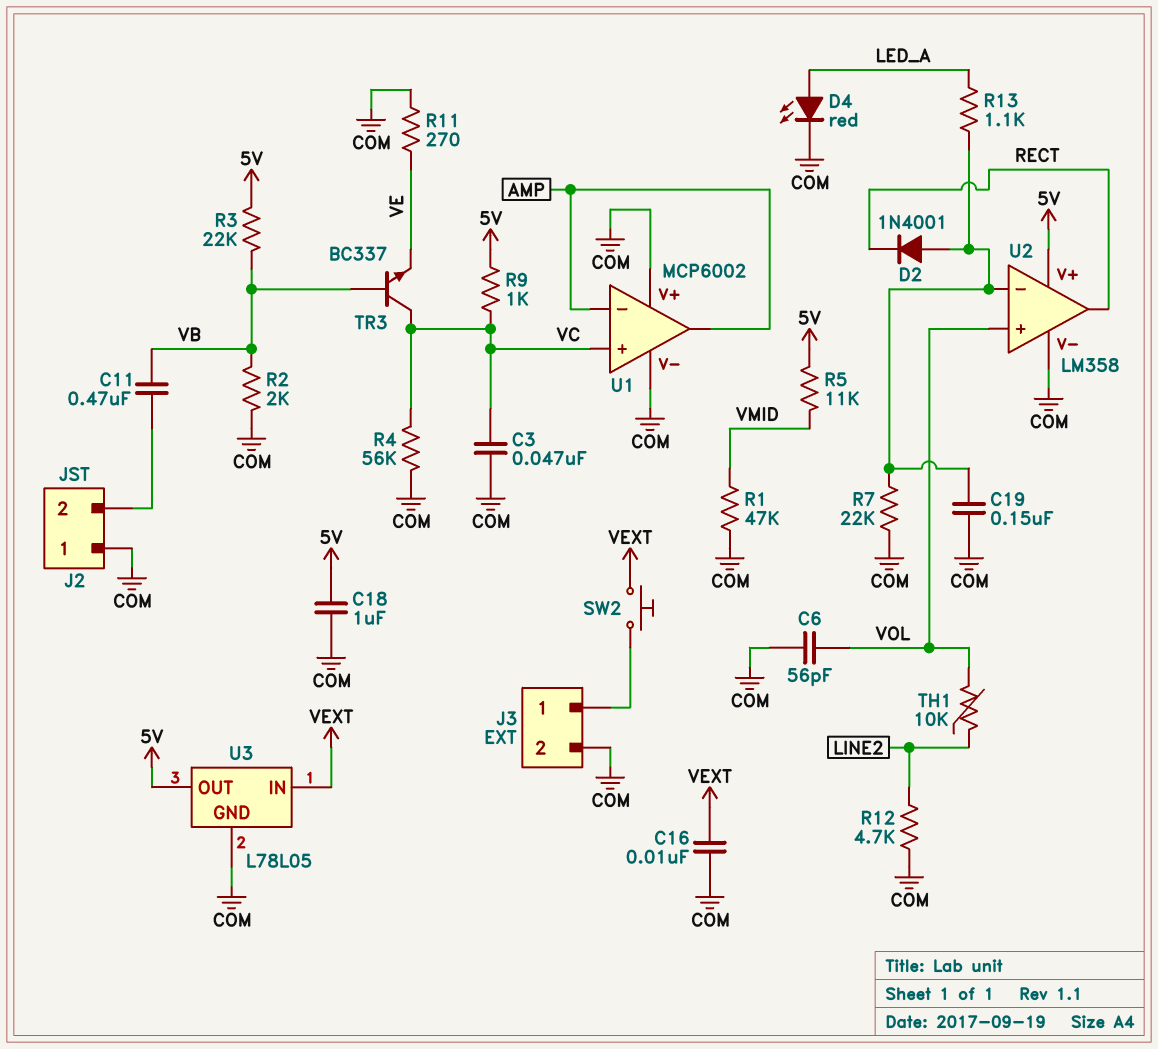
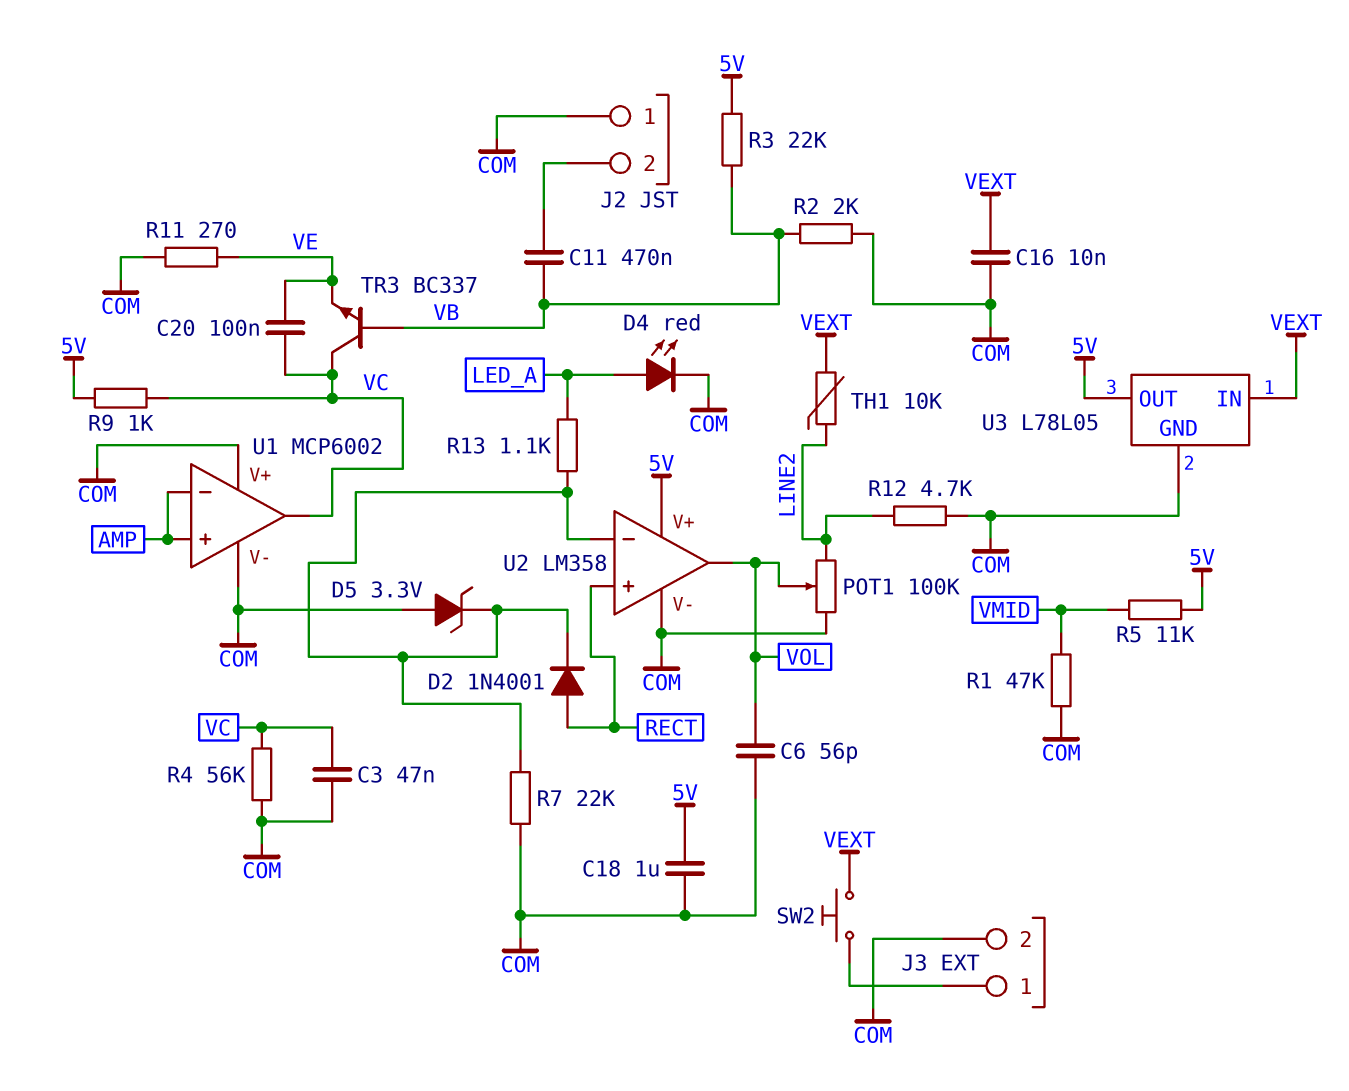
C19: 150nF (COM, U2/in-) -> none
C20: none -> 100nF (VC, VE)
D2: diode 1N4001 (A U2/in-, K RECT) -> diode 1N4001 (A RECT, K U2/in-)
D5: none -> zener 3.3V (A COM, K U2/in-)
POT1: none -> 100k (COM, LINE2, wiper VOL)
TH1: 10k (LINE2, VOL) -> 10k (LINE2, VEXT)
U1 pin in+: VC -> AMP
U1 pin out: AMP -> VC
U2 pin in+: VOL -> RECT
U2 pin out: RECT -> VOL

